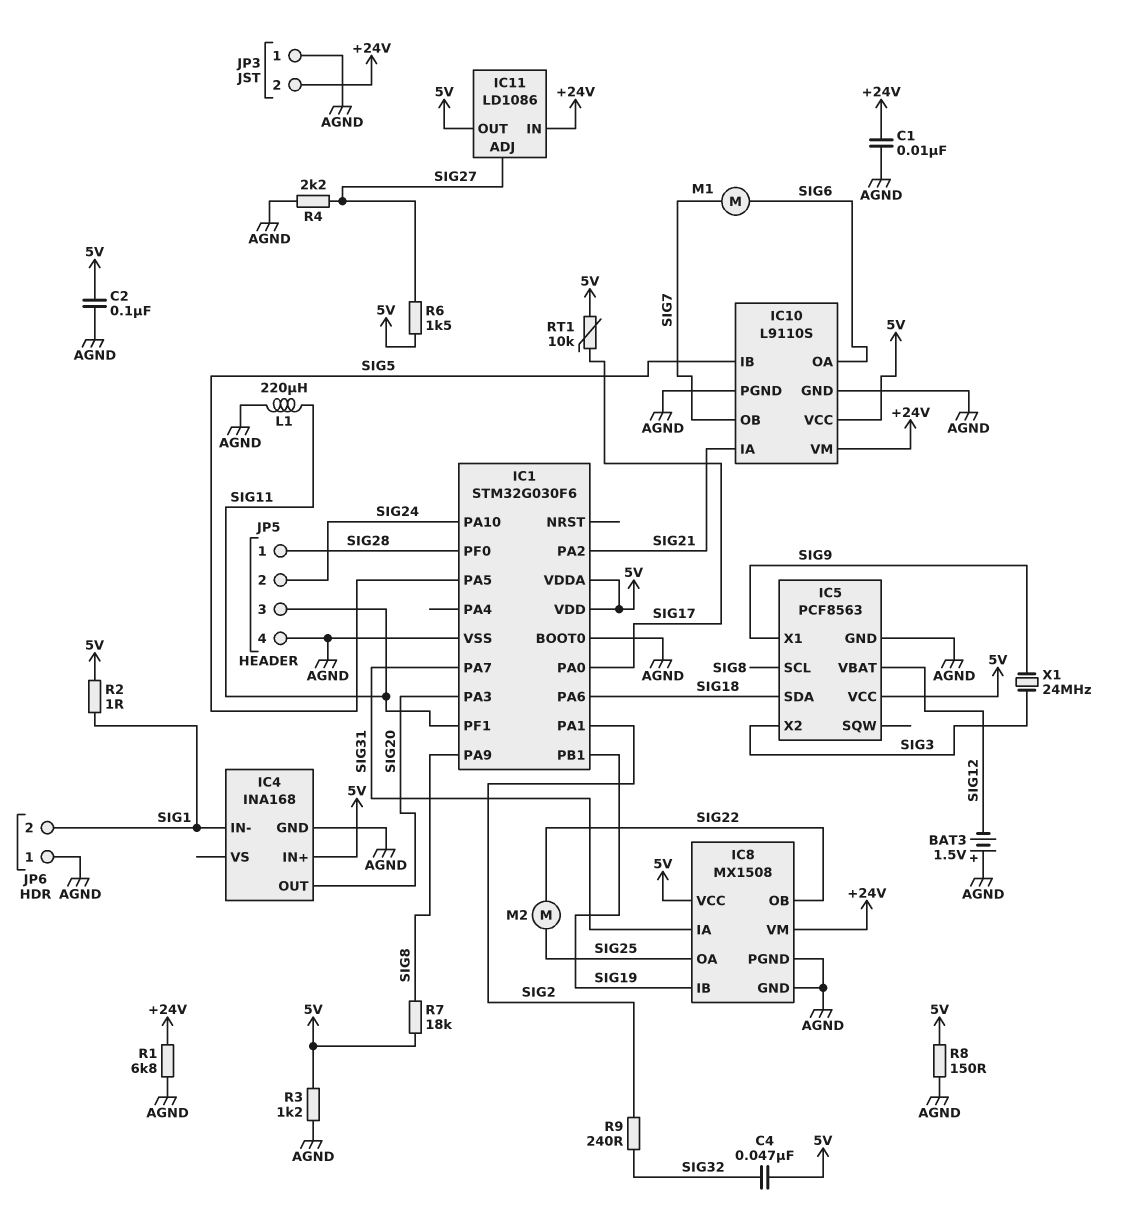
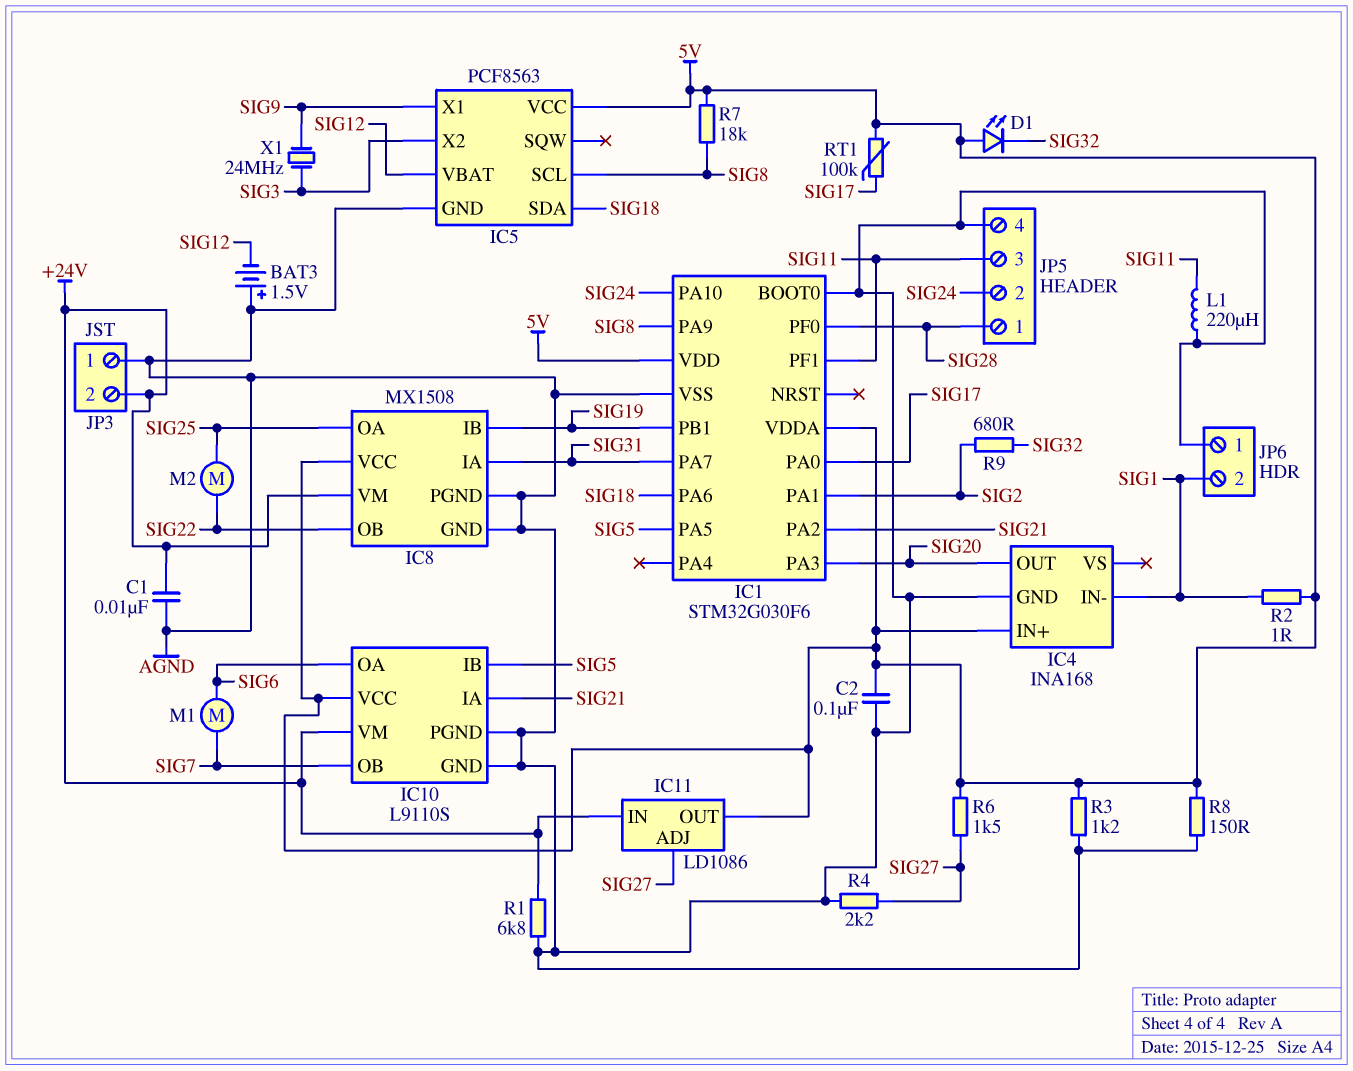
C4: 47nF (5V, SIG32) -> none
D1: none -> LED (A 5V, K SIG32)
R9: 240 (SIG2, SIG32) -> 680 (SIG2, SIG32)
RT1: 10k (5V, SIG17) -> 100k (5V, SIG17)

